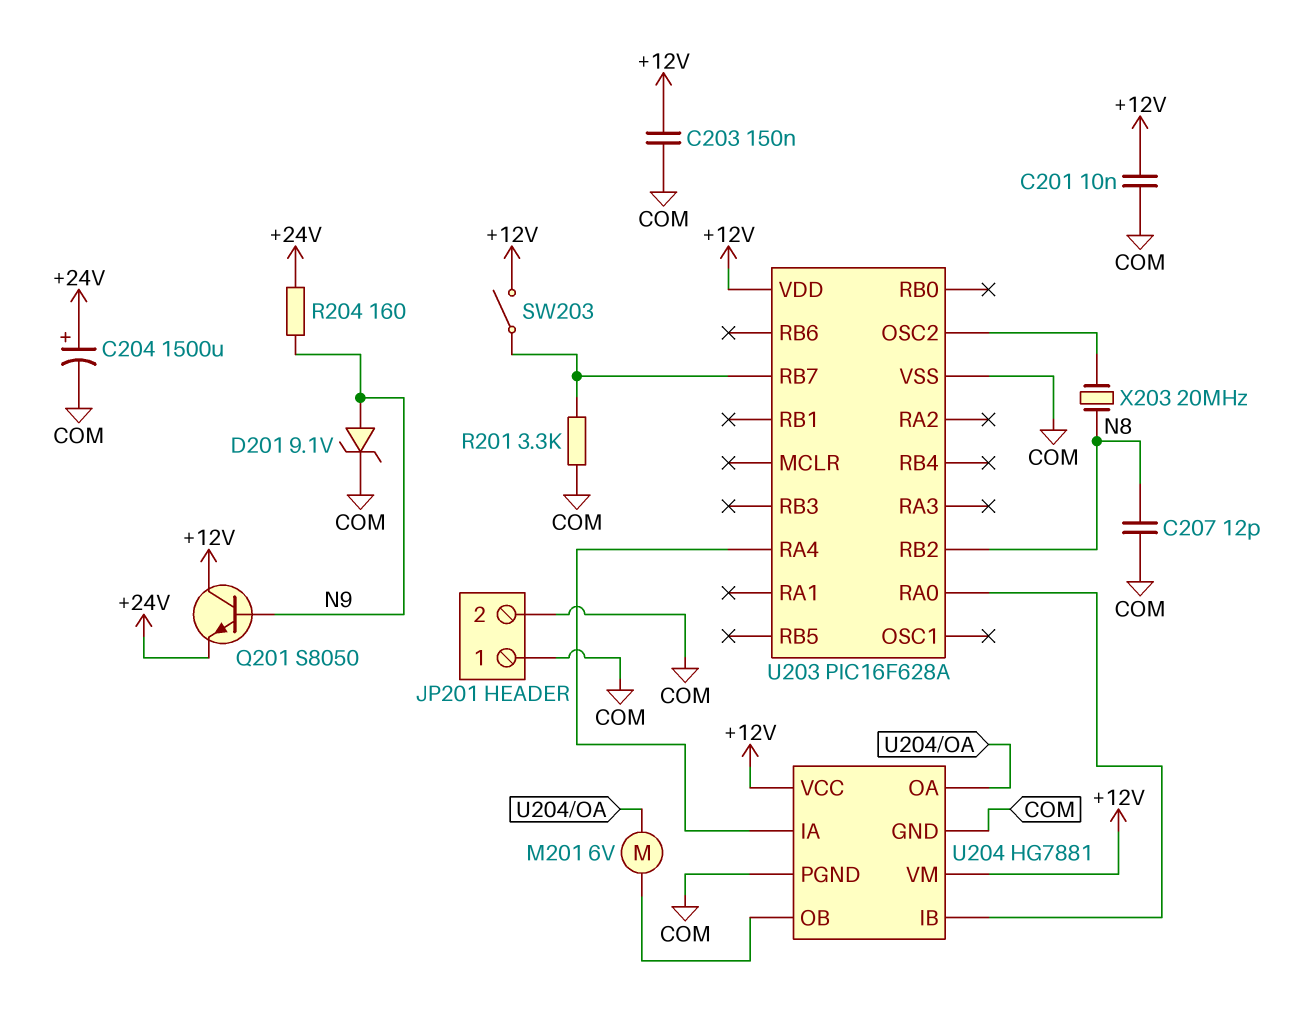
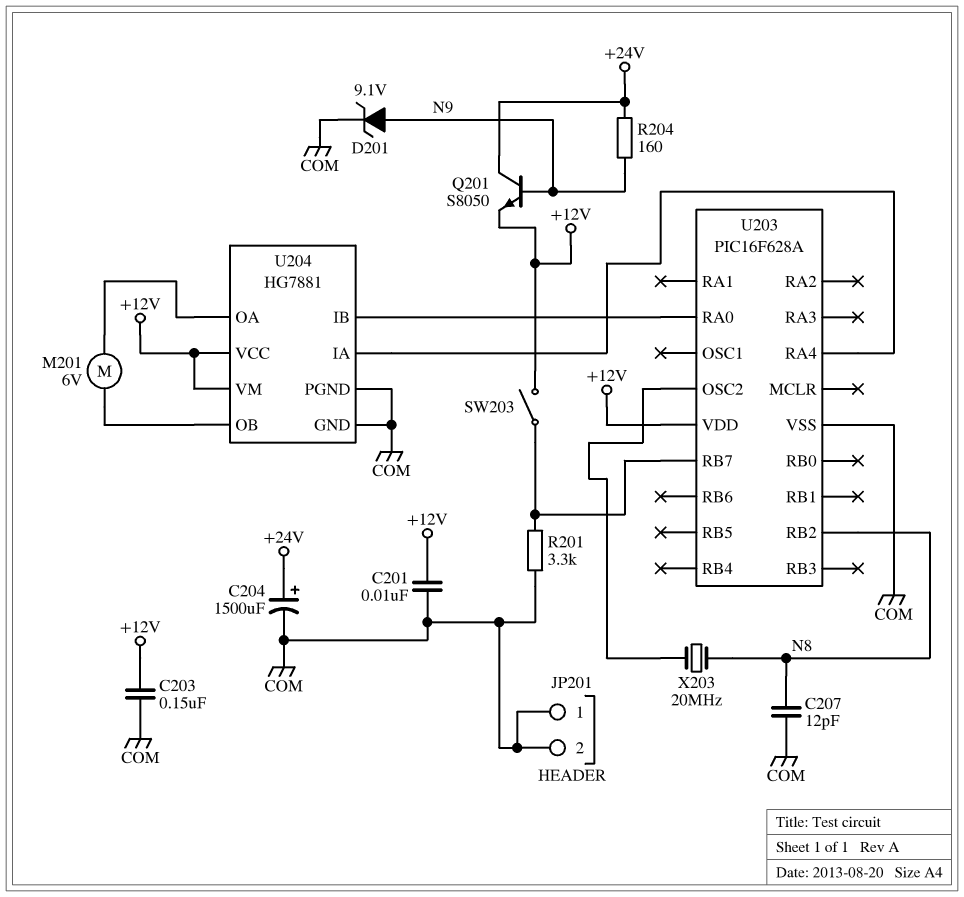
Q201: NPN S8050 (B N9, C +12V, E +24V) -> NPN S8050 (B N9, C +24V, E +12V)

